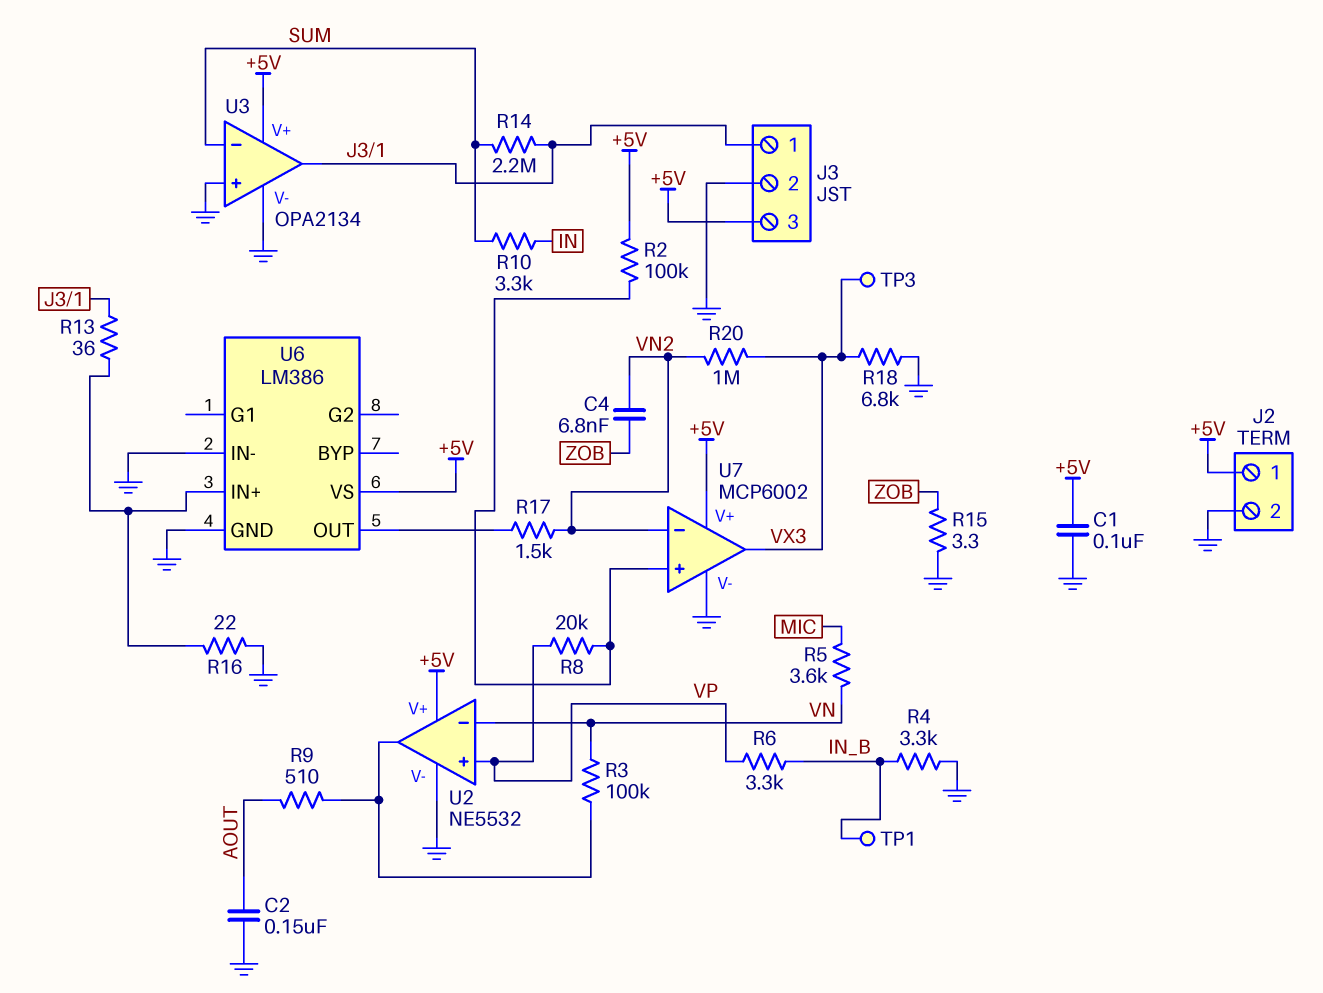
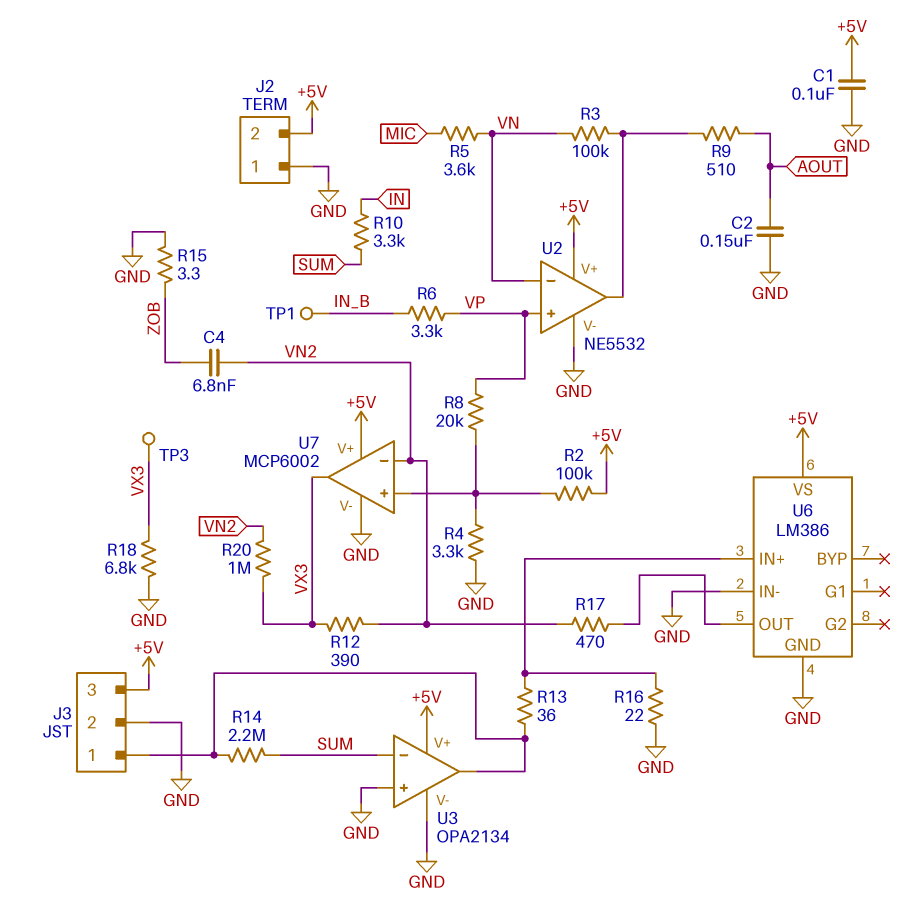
J2 pin 1: +5V -> GND
J2 pin 2: GND -> +5V
R4: 3.3k (GND, IN_B) -> 3.3k (GND, U7/in+)
R12: none -> 390 (VN2, VX3)
R17: 1.5k (U6/OUT, VN2) -> 470 (U6/OUT, VN2)

